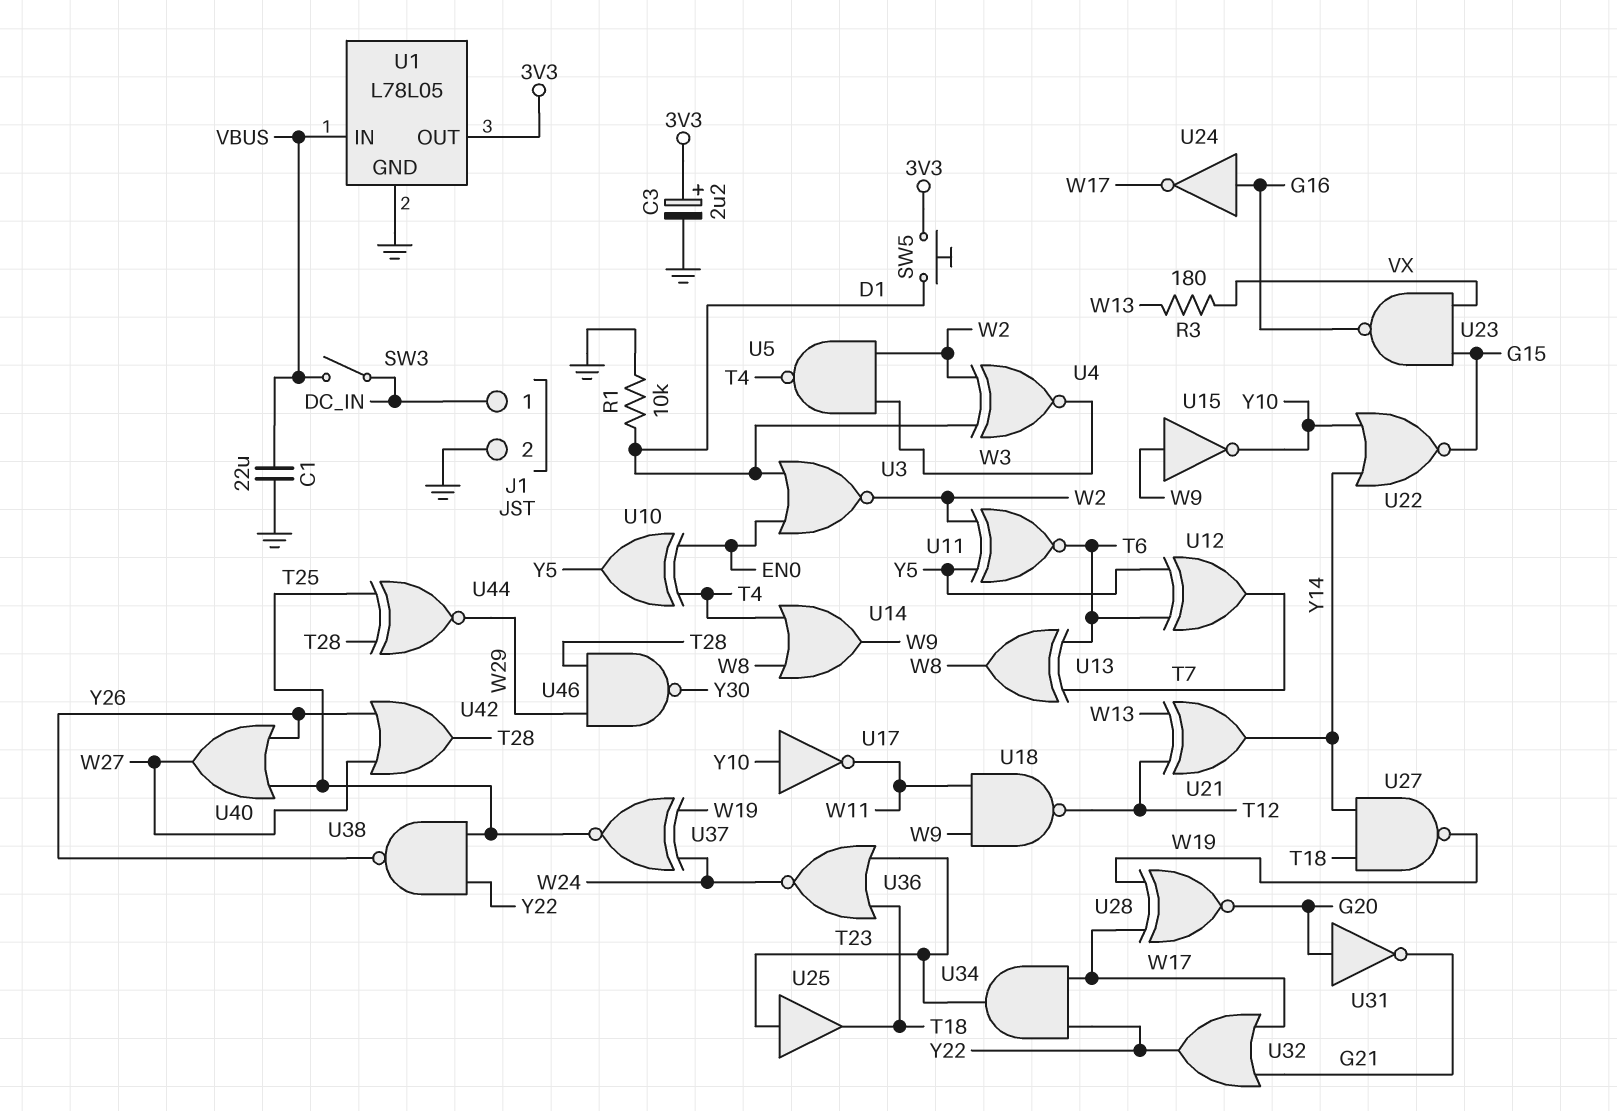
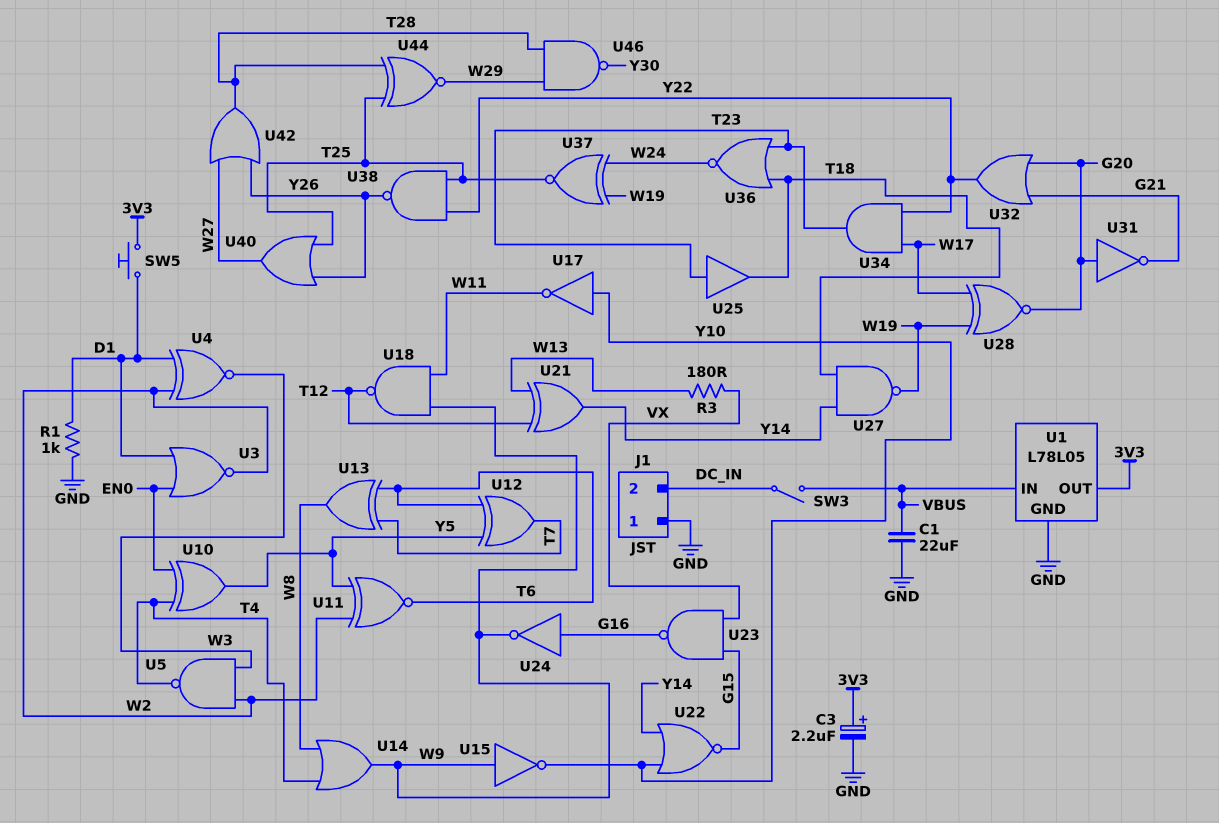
J1 pin 1: DC_IN -> GND
J1 pin 2: GND -> DC_IN
R1: 10k (D1, GND) -> 1k (D1, GND)
U24: NOT (in G16, out W17) -> NOT (in G16, out W9)
U32: OR (in G21, in W17, out Y22) -> OR (in G20, in G21, out Y22)

